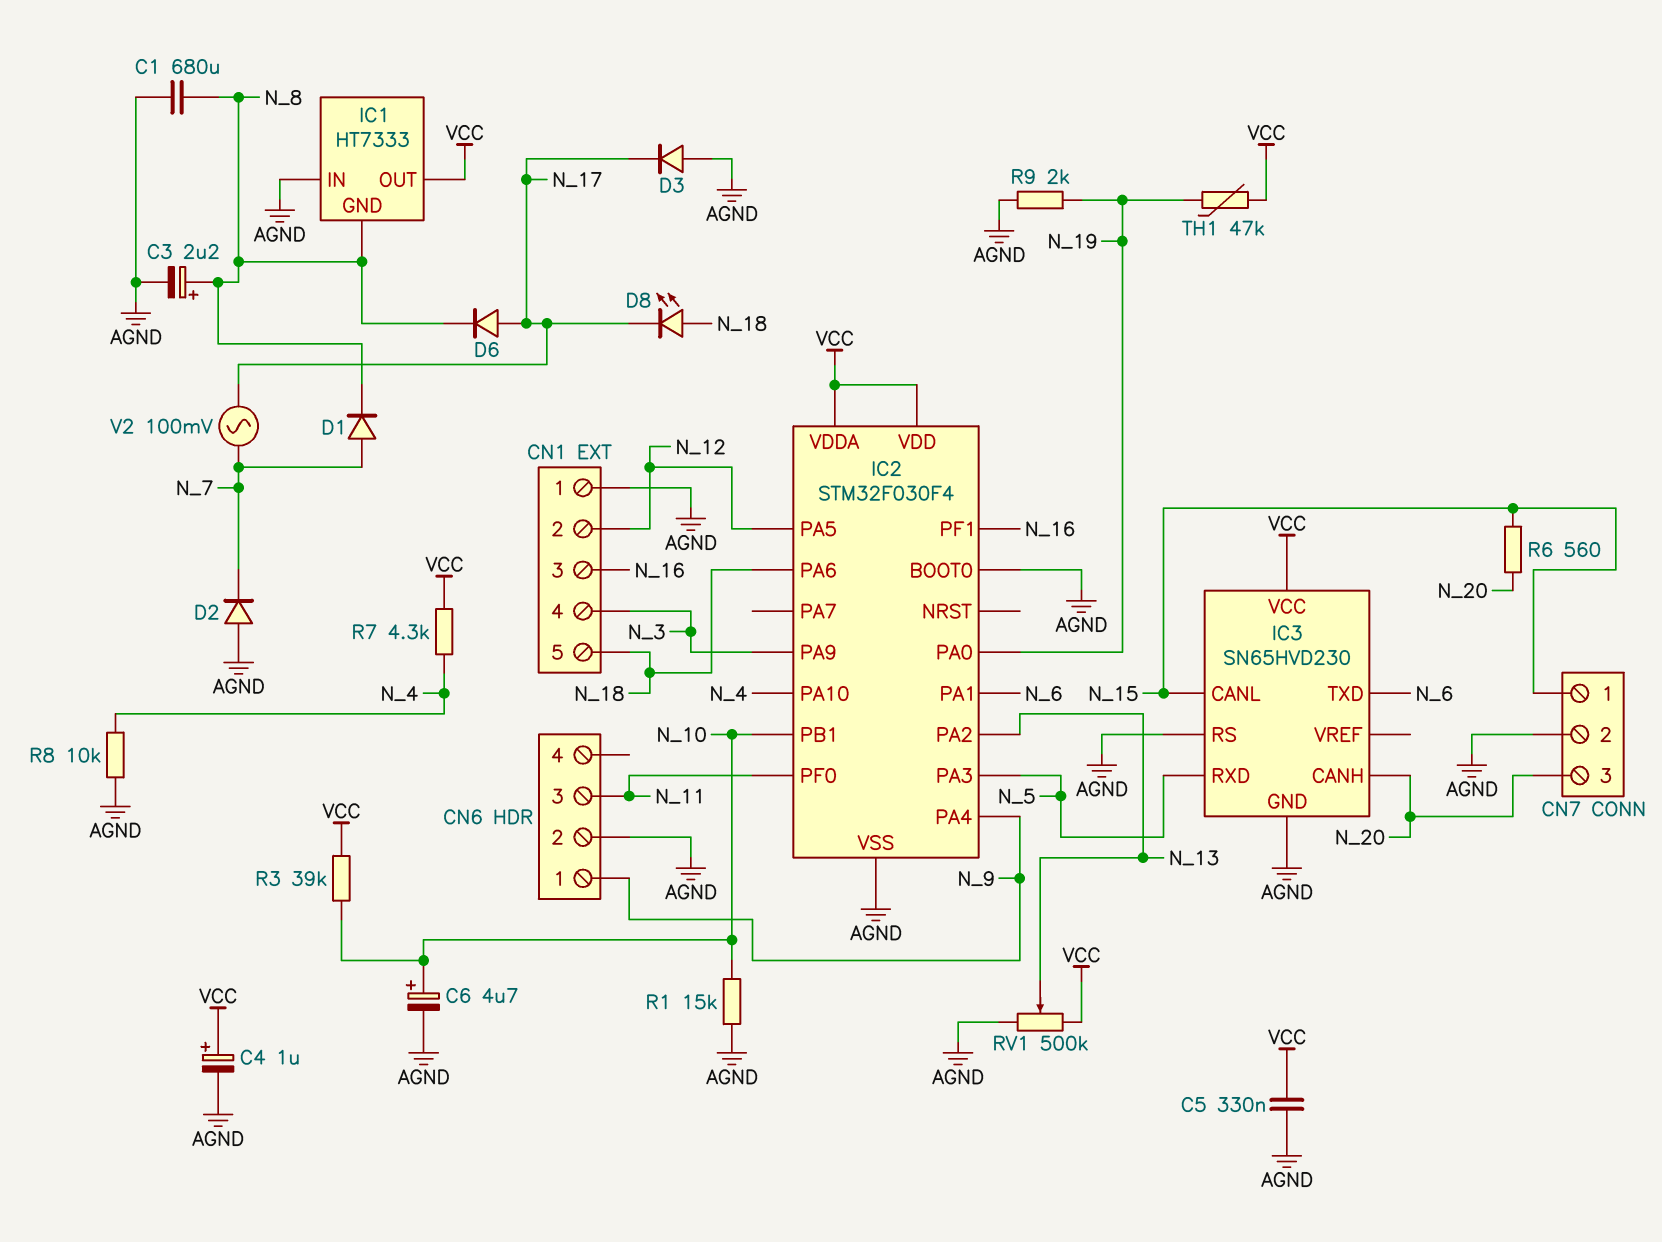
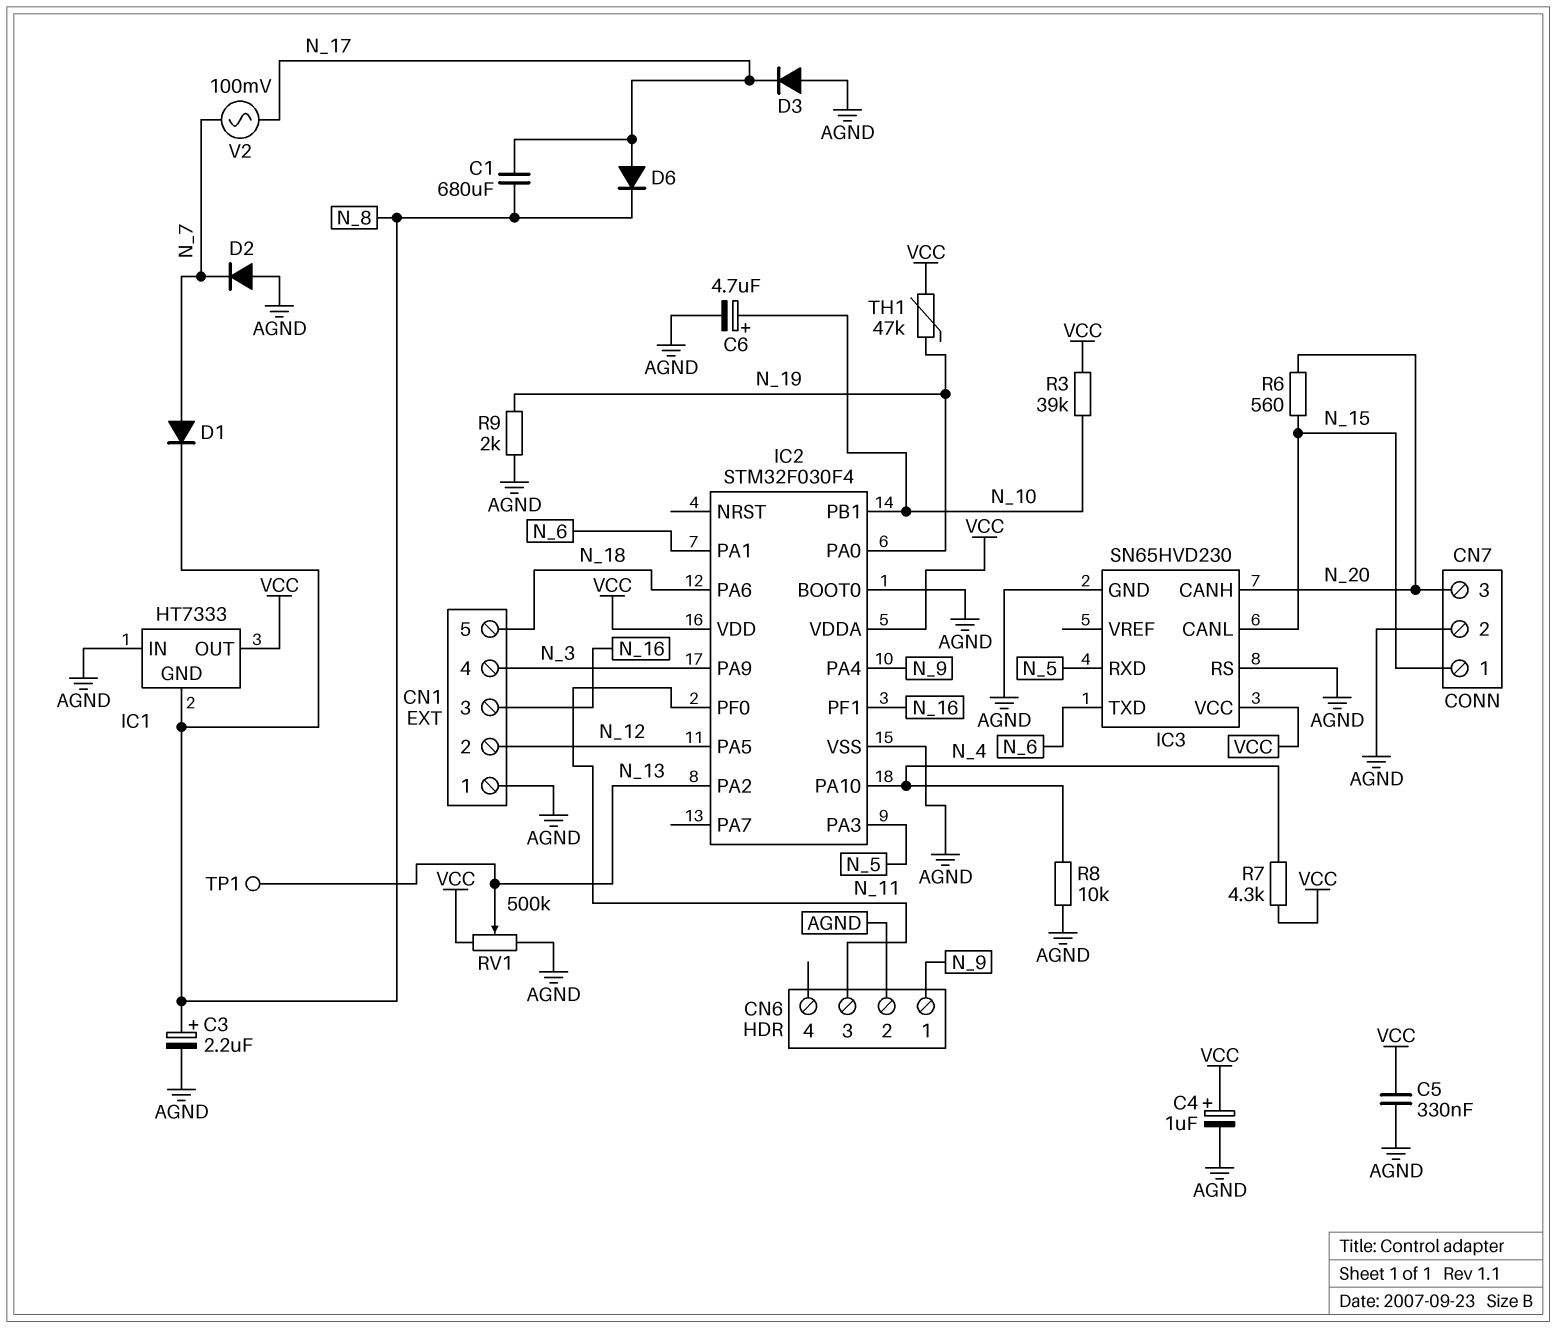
C1: 680uF (AGND, N_8) -> 680uF (N_8, N_17)
D8: LED (A N_18, K N_17) -> none
R1: 15k (AGND, N_10) -> none
TP1: none -> test point (N_13)

